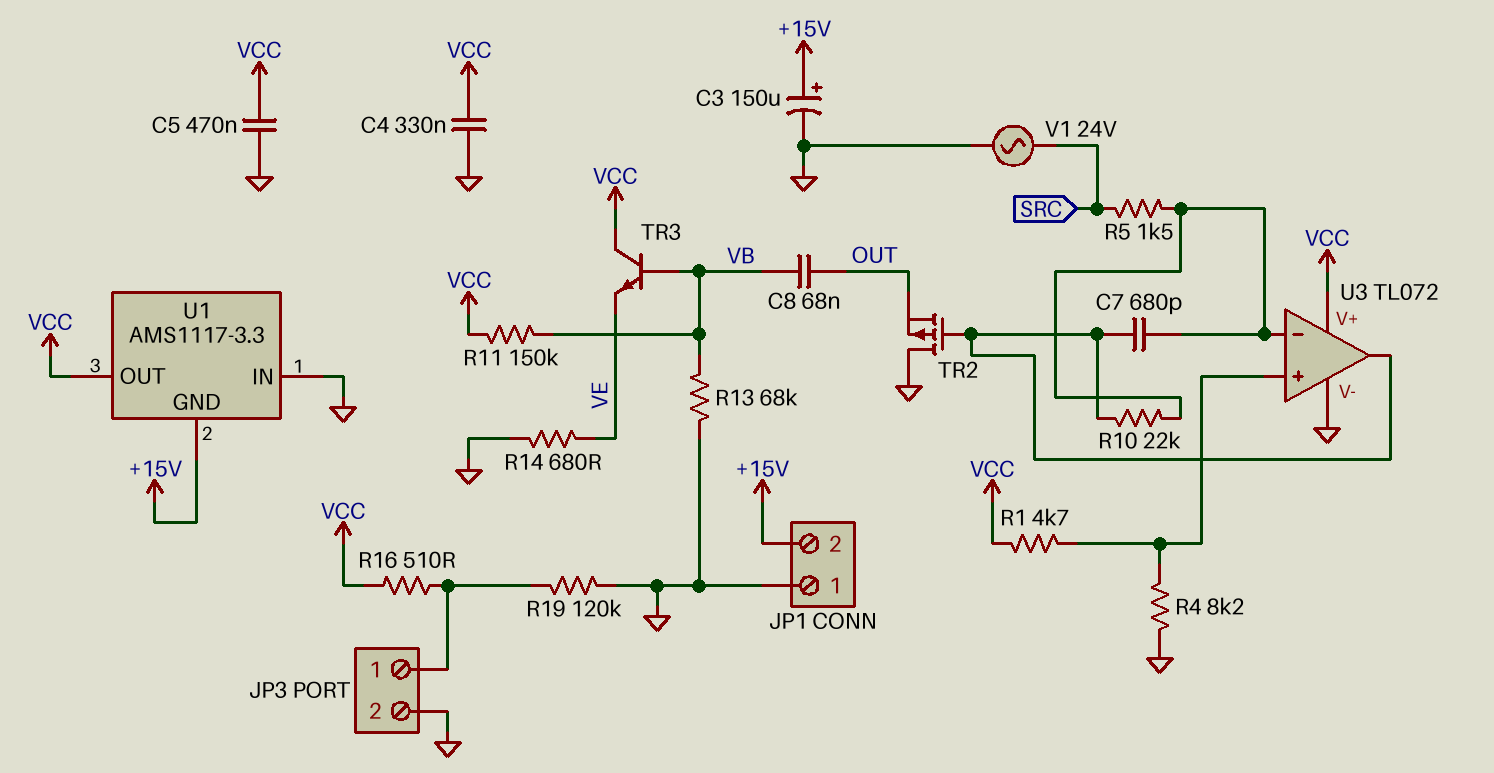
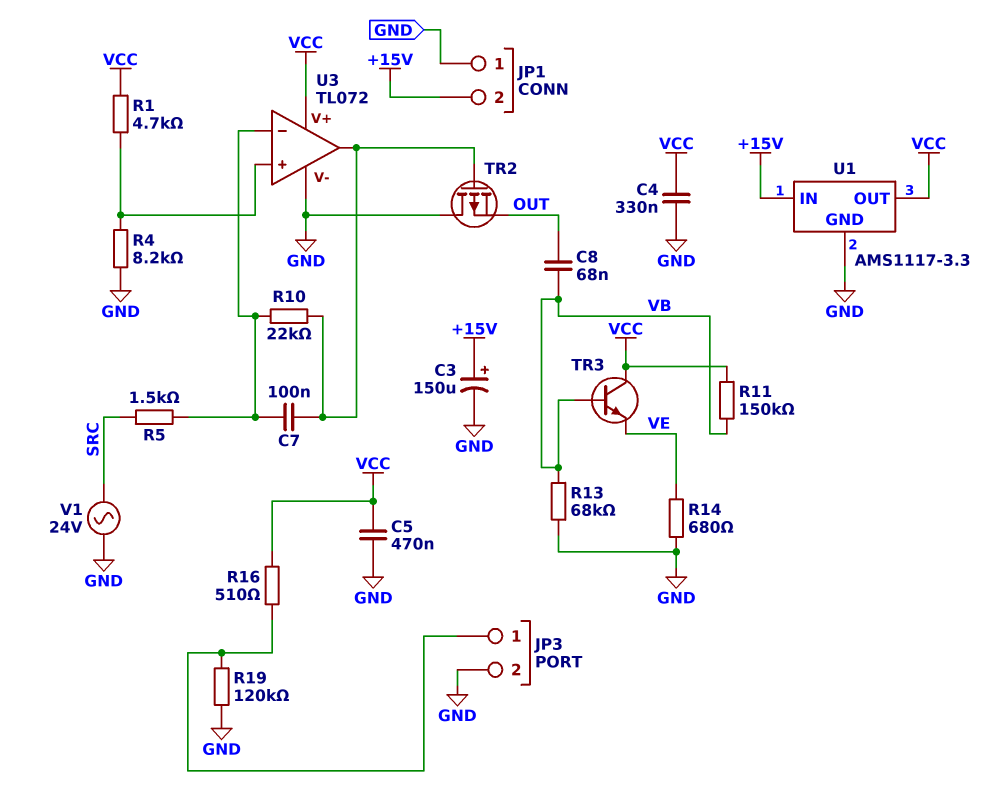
C7: 680pF (U3/in-, U3/out) -> 100nF (U3/in-, U3/out)
U1 pin GND: +15V -> GND
U1 pin IN: GND -> +15V

